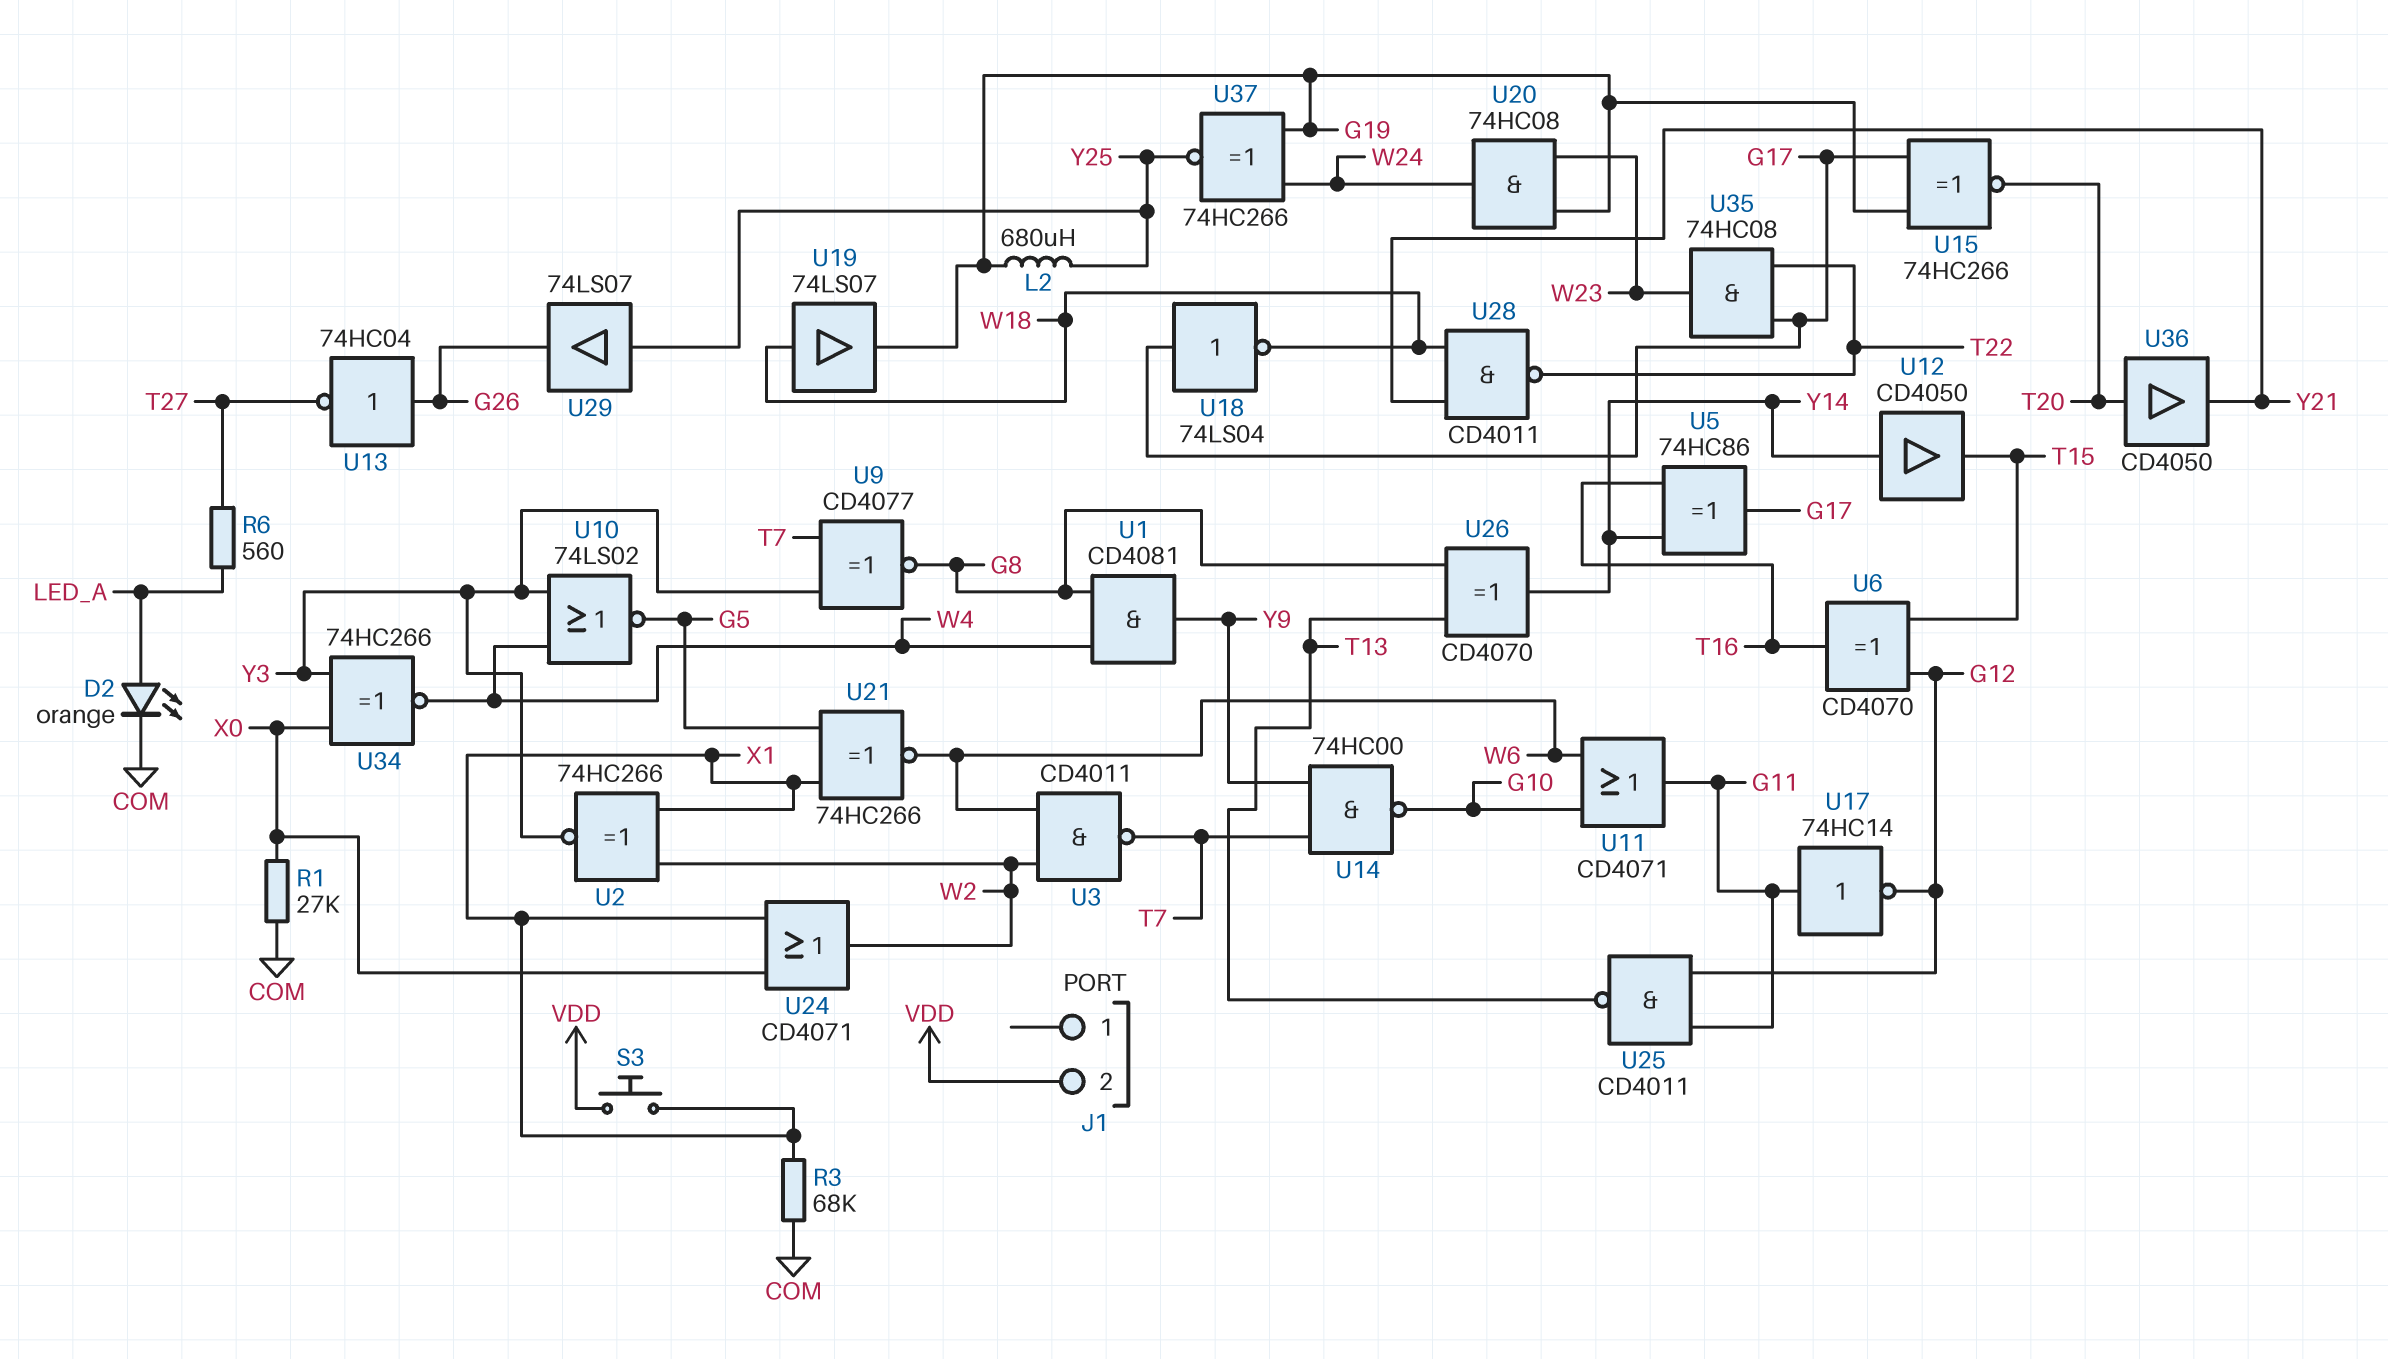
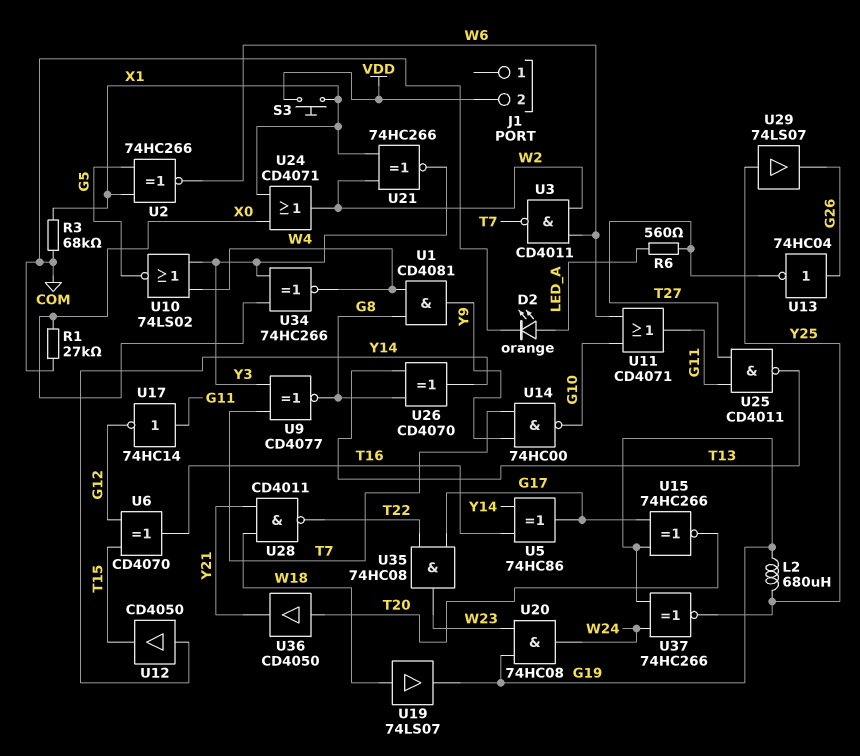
U2: XNOR 74HC266 (in W2, in X1, out Y3) -> XNOR 74HC266 (in G5, in X1, out W6)
U18: NOT 74LS04 (in G17, out W18) -> none
U21: XNOR 74HC266 (in G5, in X1, out W6) -> XNOR 74HC266 (in W2, in X1, out Y3)
U25: NAND CD4011 (in G11, in G12, out T13) -> NAND CD4011 (in G11, in T27, out T13)

